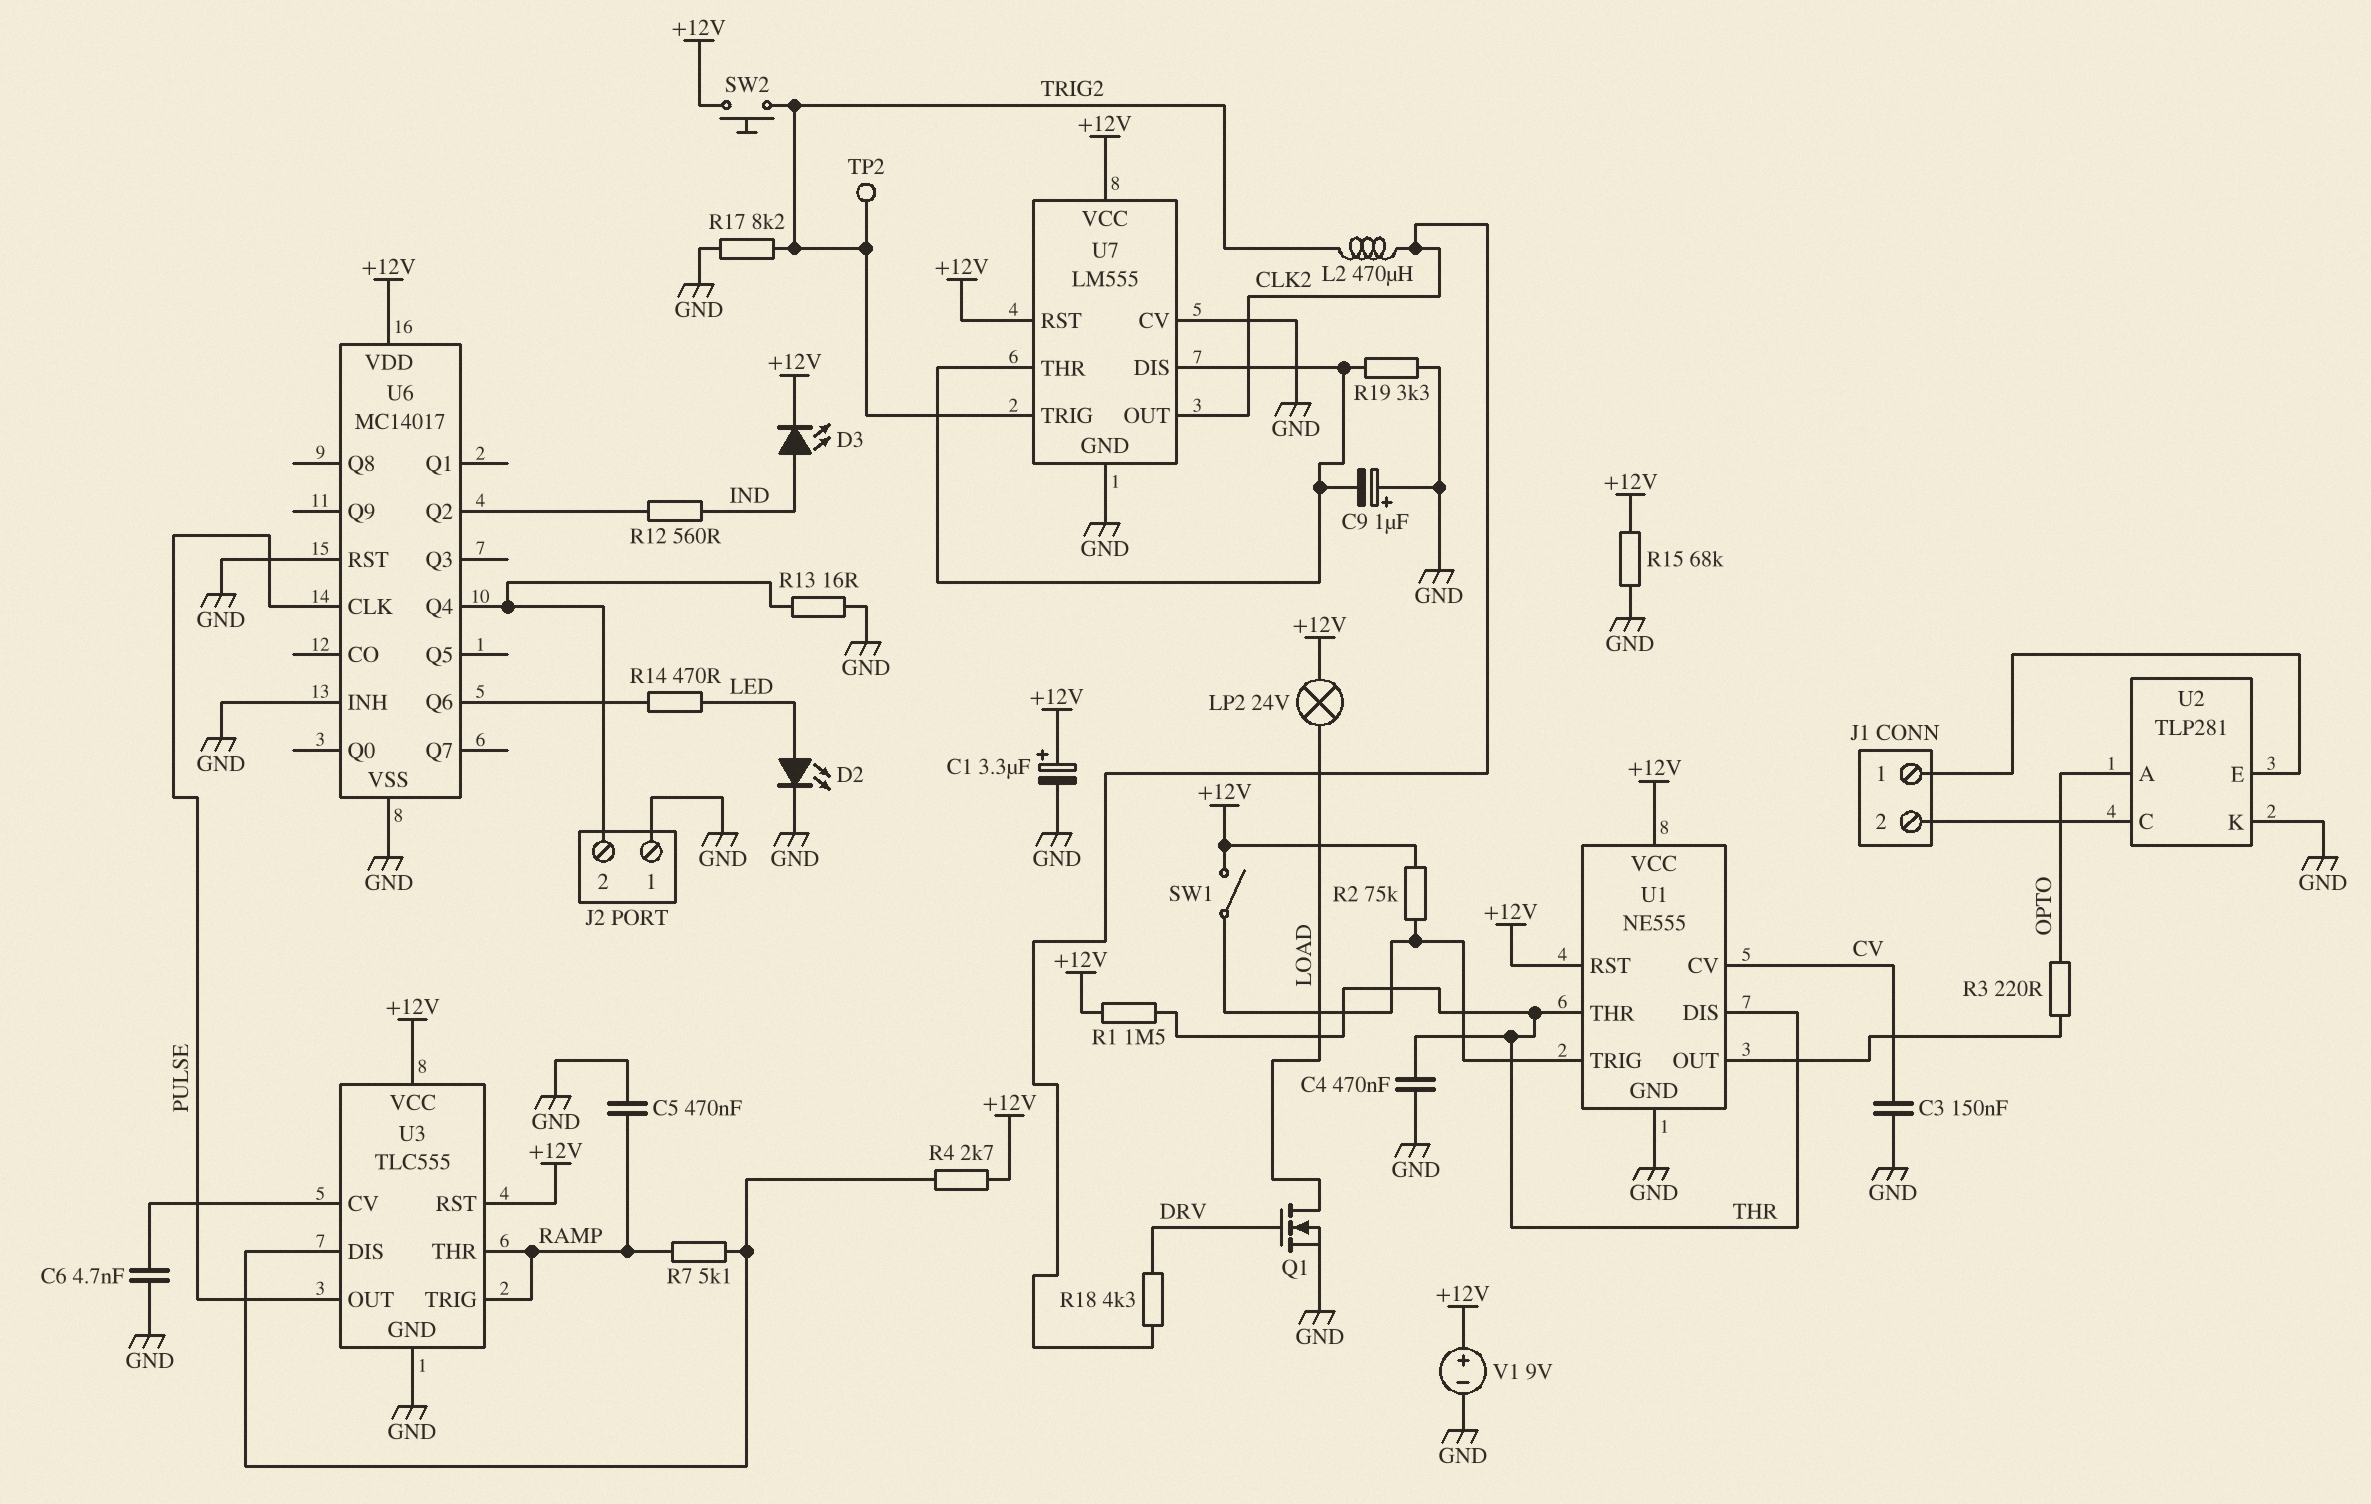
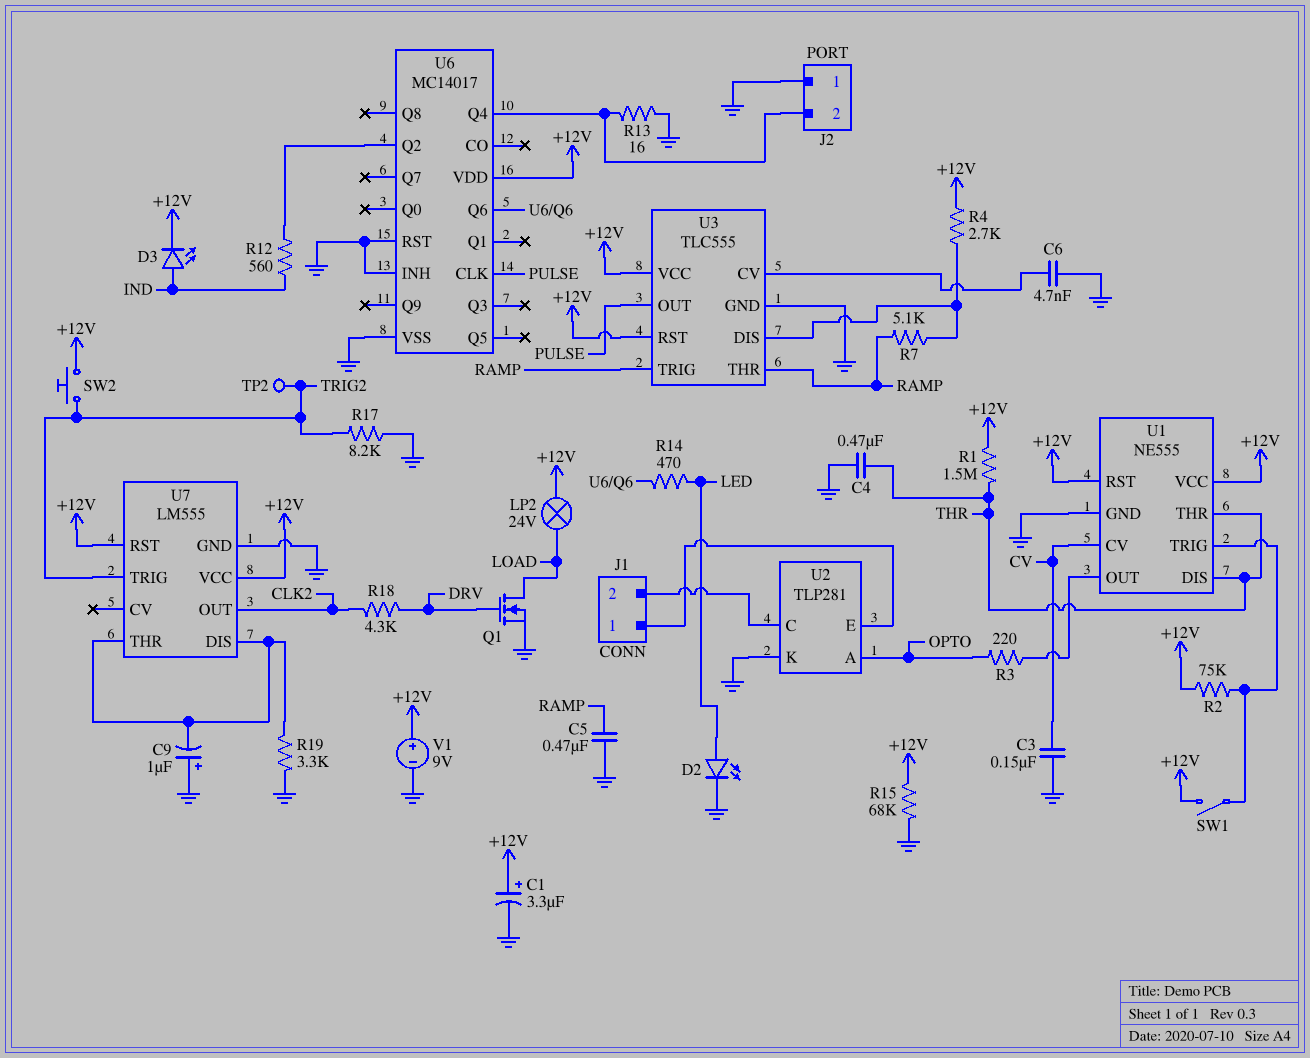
L2: 470uH (CLK2, TRIG2) -> none
U7 pin CV: GND -> none

